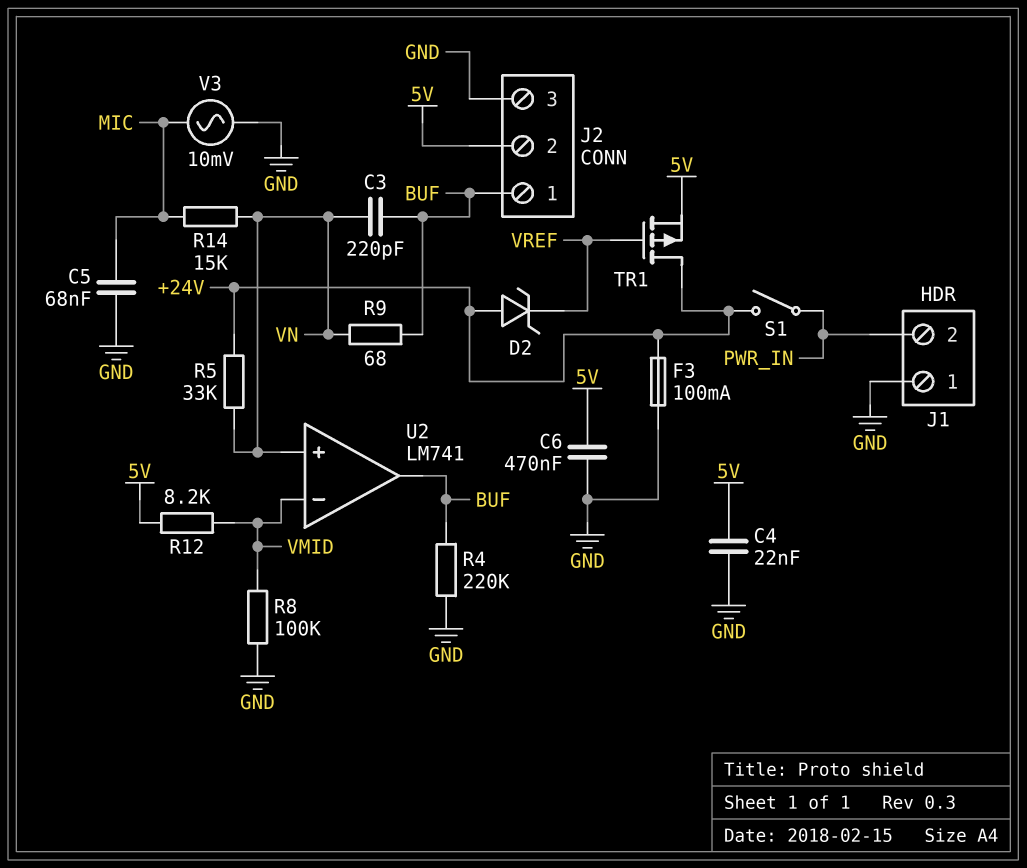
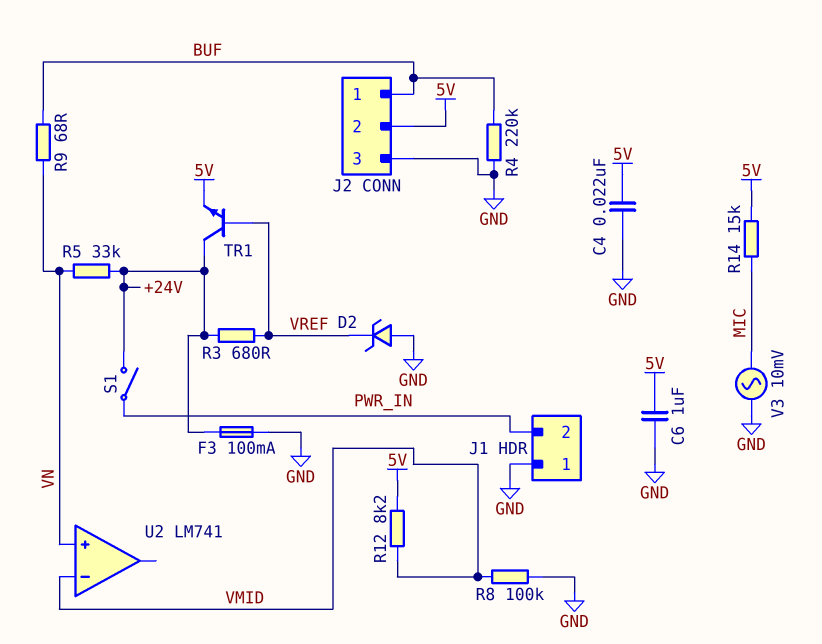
C3: 220pF (BUF, VN) -> none
C5: 68nF (GND, MIC) -> none
C6: 470nF (5V, GND) -> 1uF (5V, GND)
D2: zener (A +24V, K VREF) -> zener (A GND, K VREF)
R3: none -> 680 (+24V, VREF)
R14: 15k (MIC, VN) -> 15k (5V, MIC)
TR1: PMOS (G VREF, D +24V, S 5V) -> NPN (B VREF, C +24V, E 5V)
U2 pin out: BUF -> none

